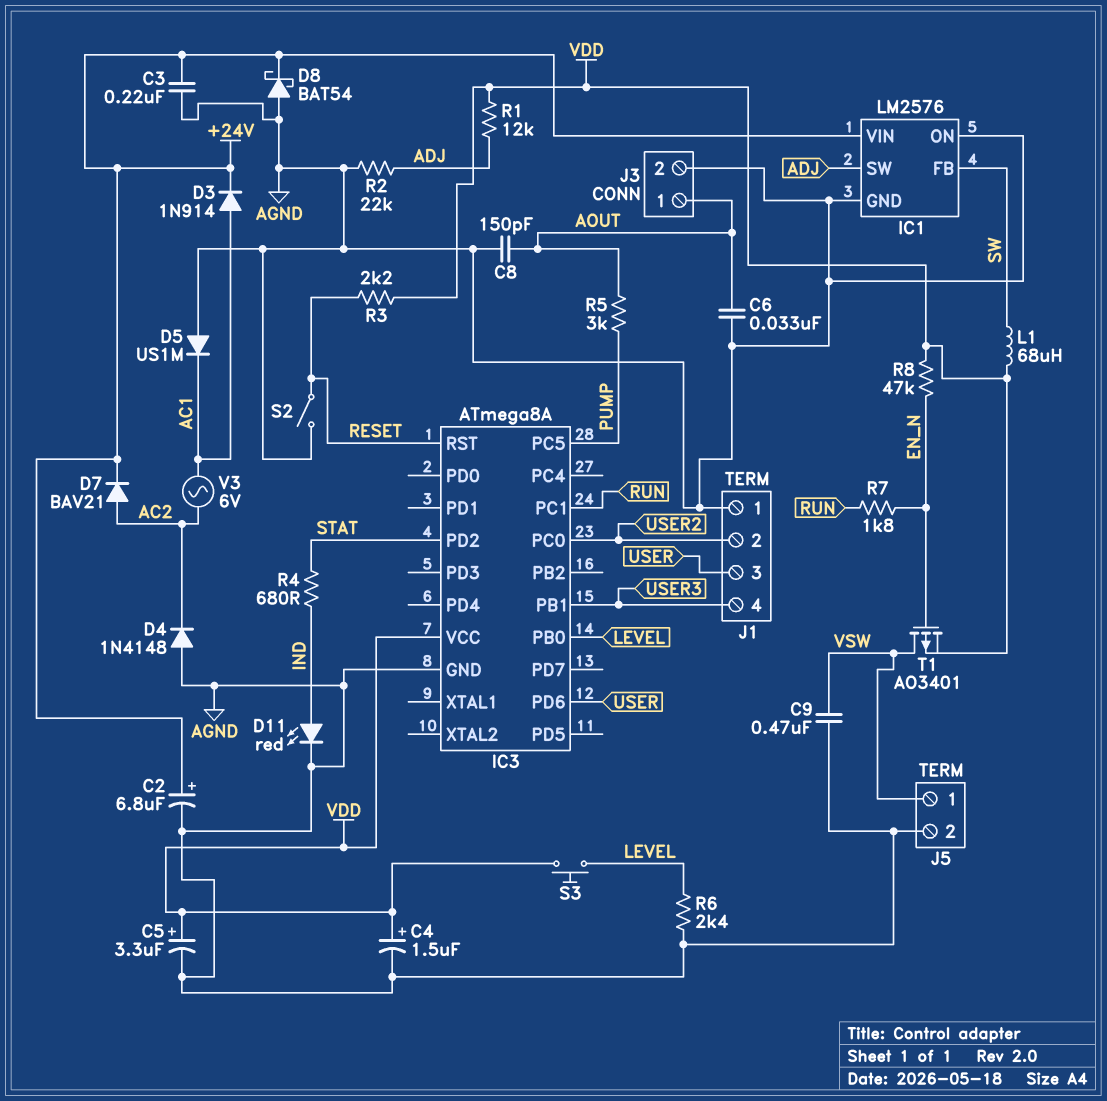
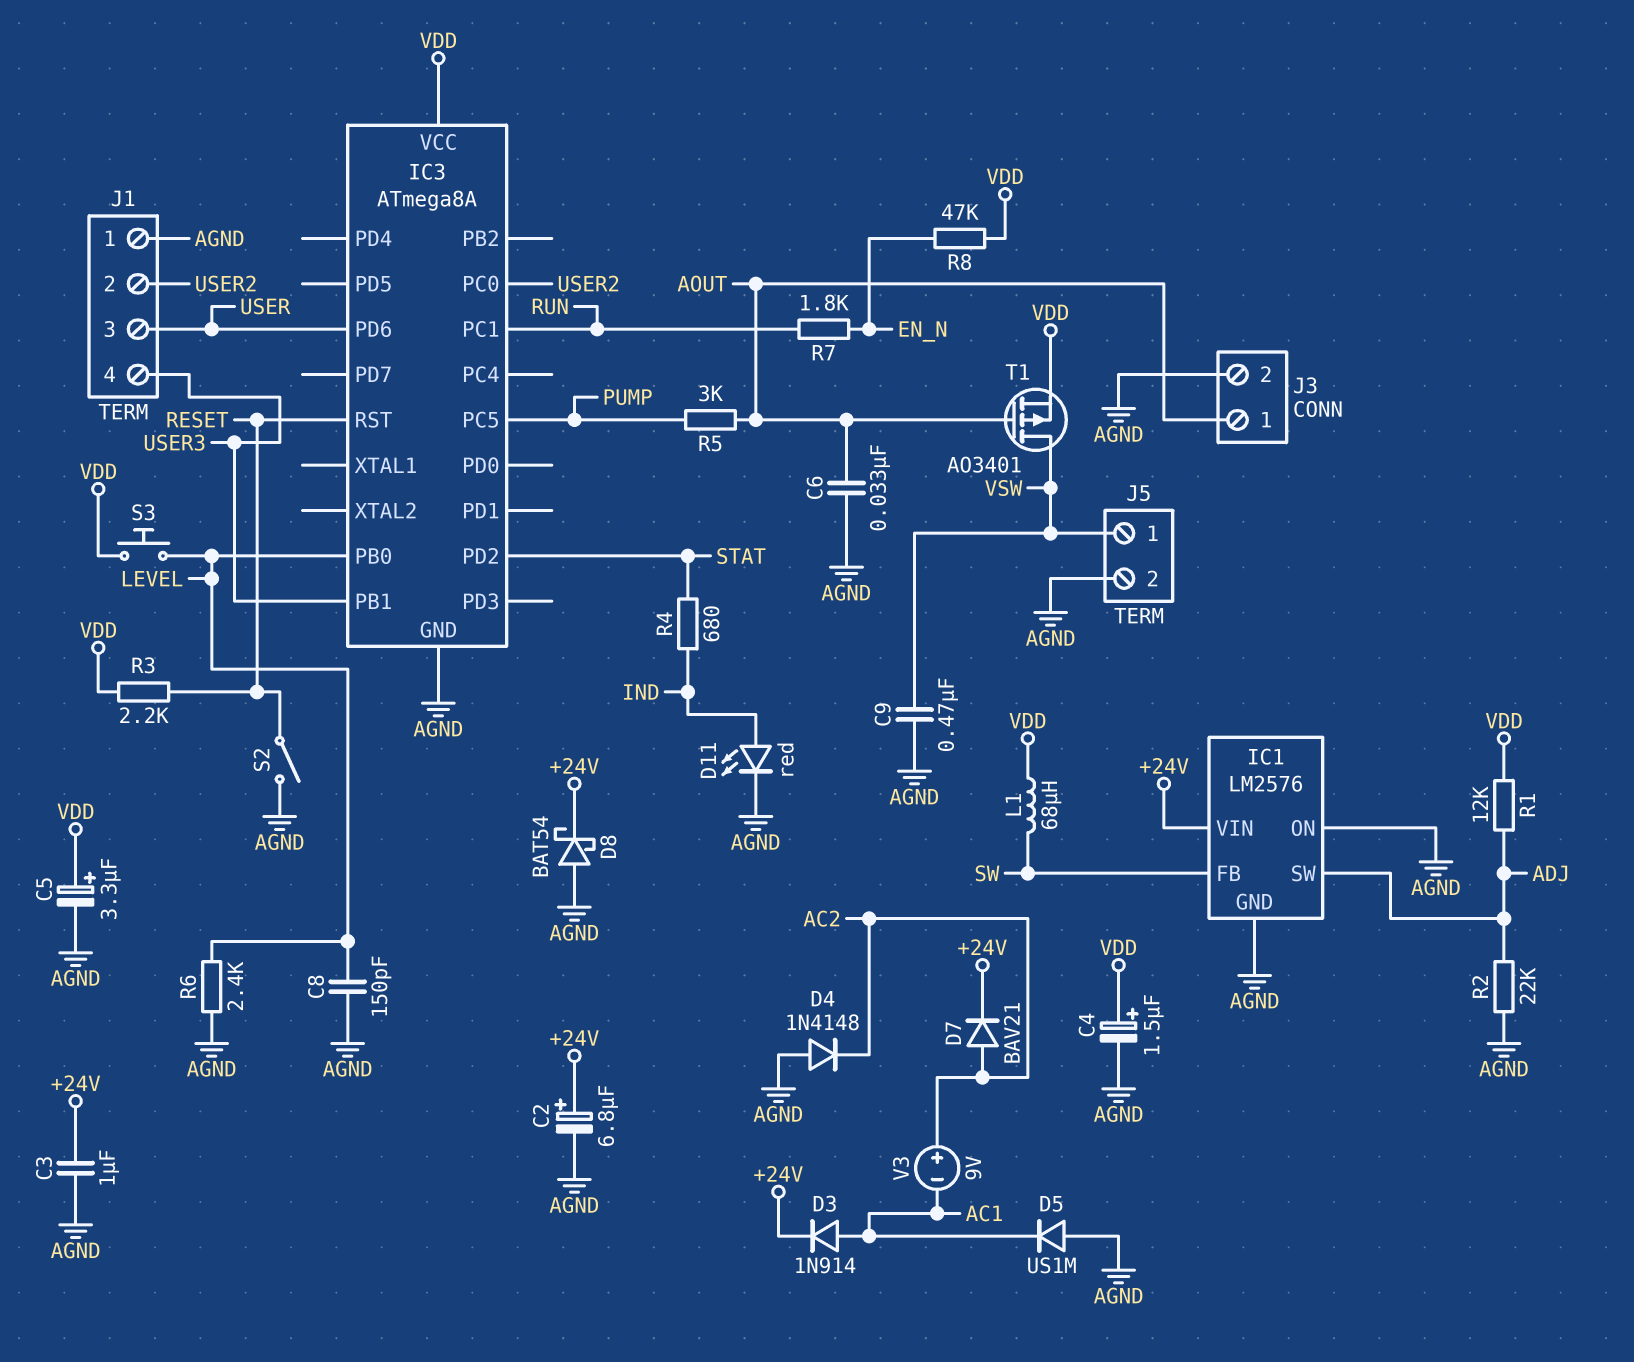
C3: 220nF (+24V, AGND) -> 1uF (+24V, AGND)
C8: 150pF (AGND, AOUT) -> 150pF (AGND, LEVEL)
T1: PMOS AO3401 (G EN_N, D VSW, S VDD) -> PMOS AO3401 (G AOUT, D VSW, S VDD)
V3: AC 6V (AC1, AC2) -> 9V (plus AC2, minus AC1)

